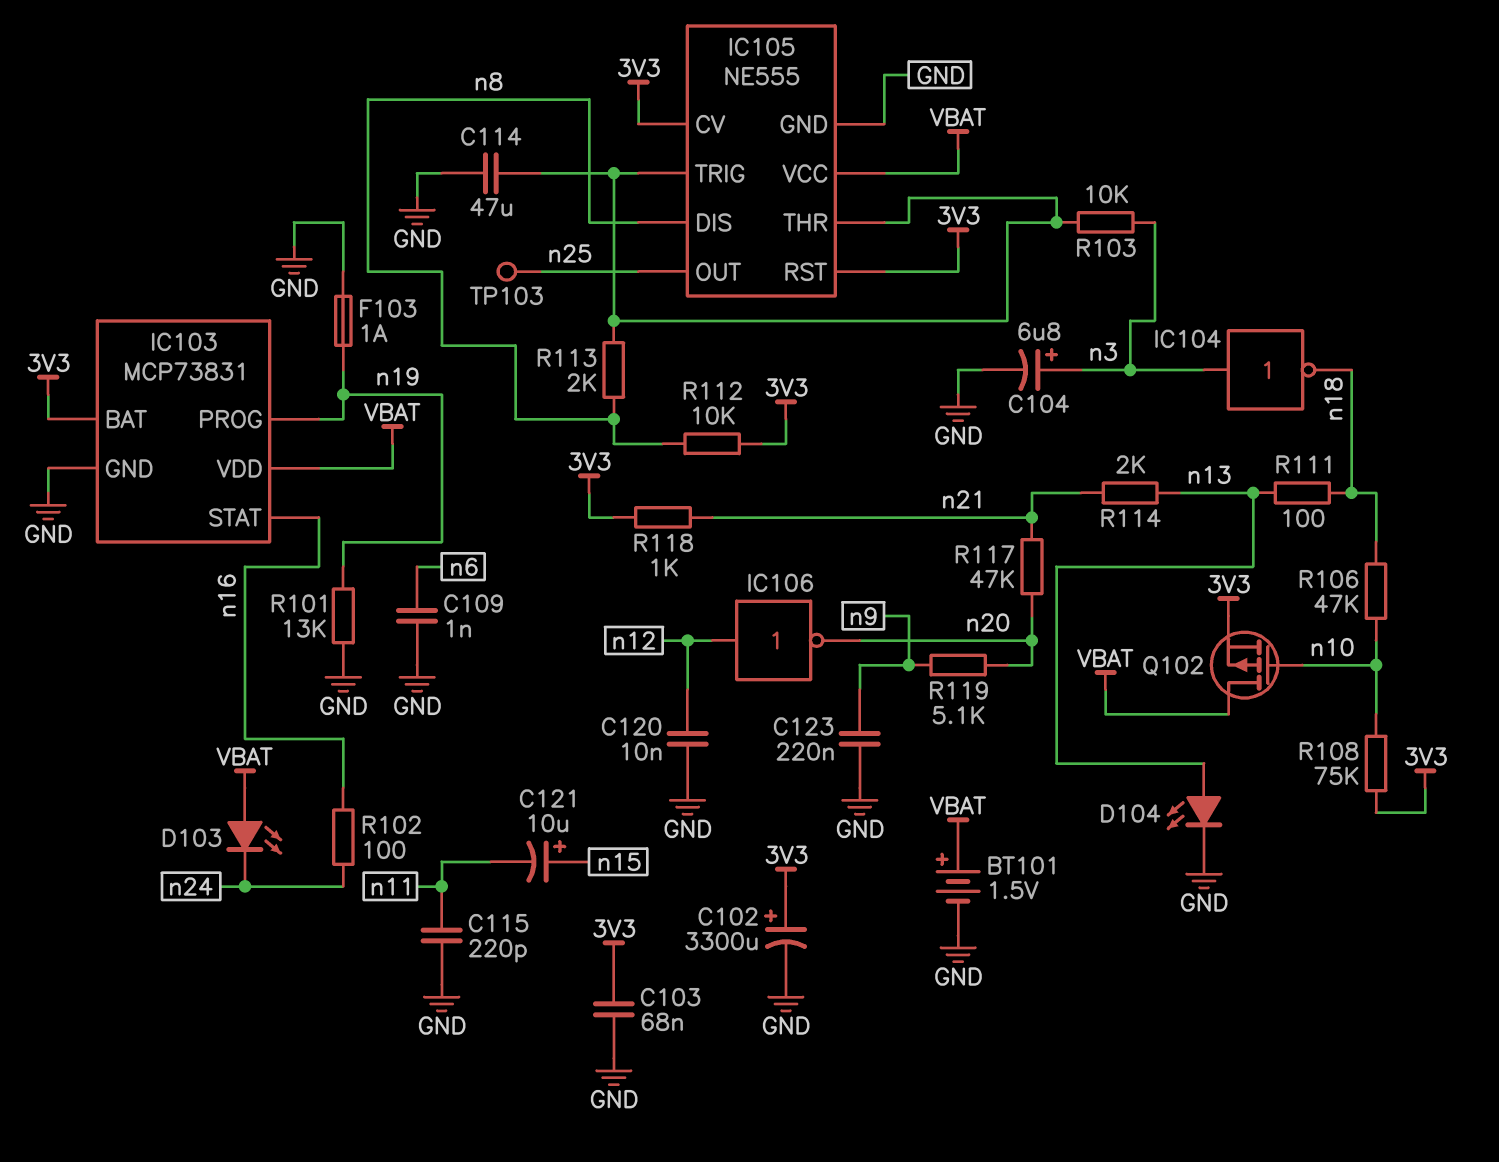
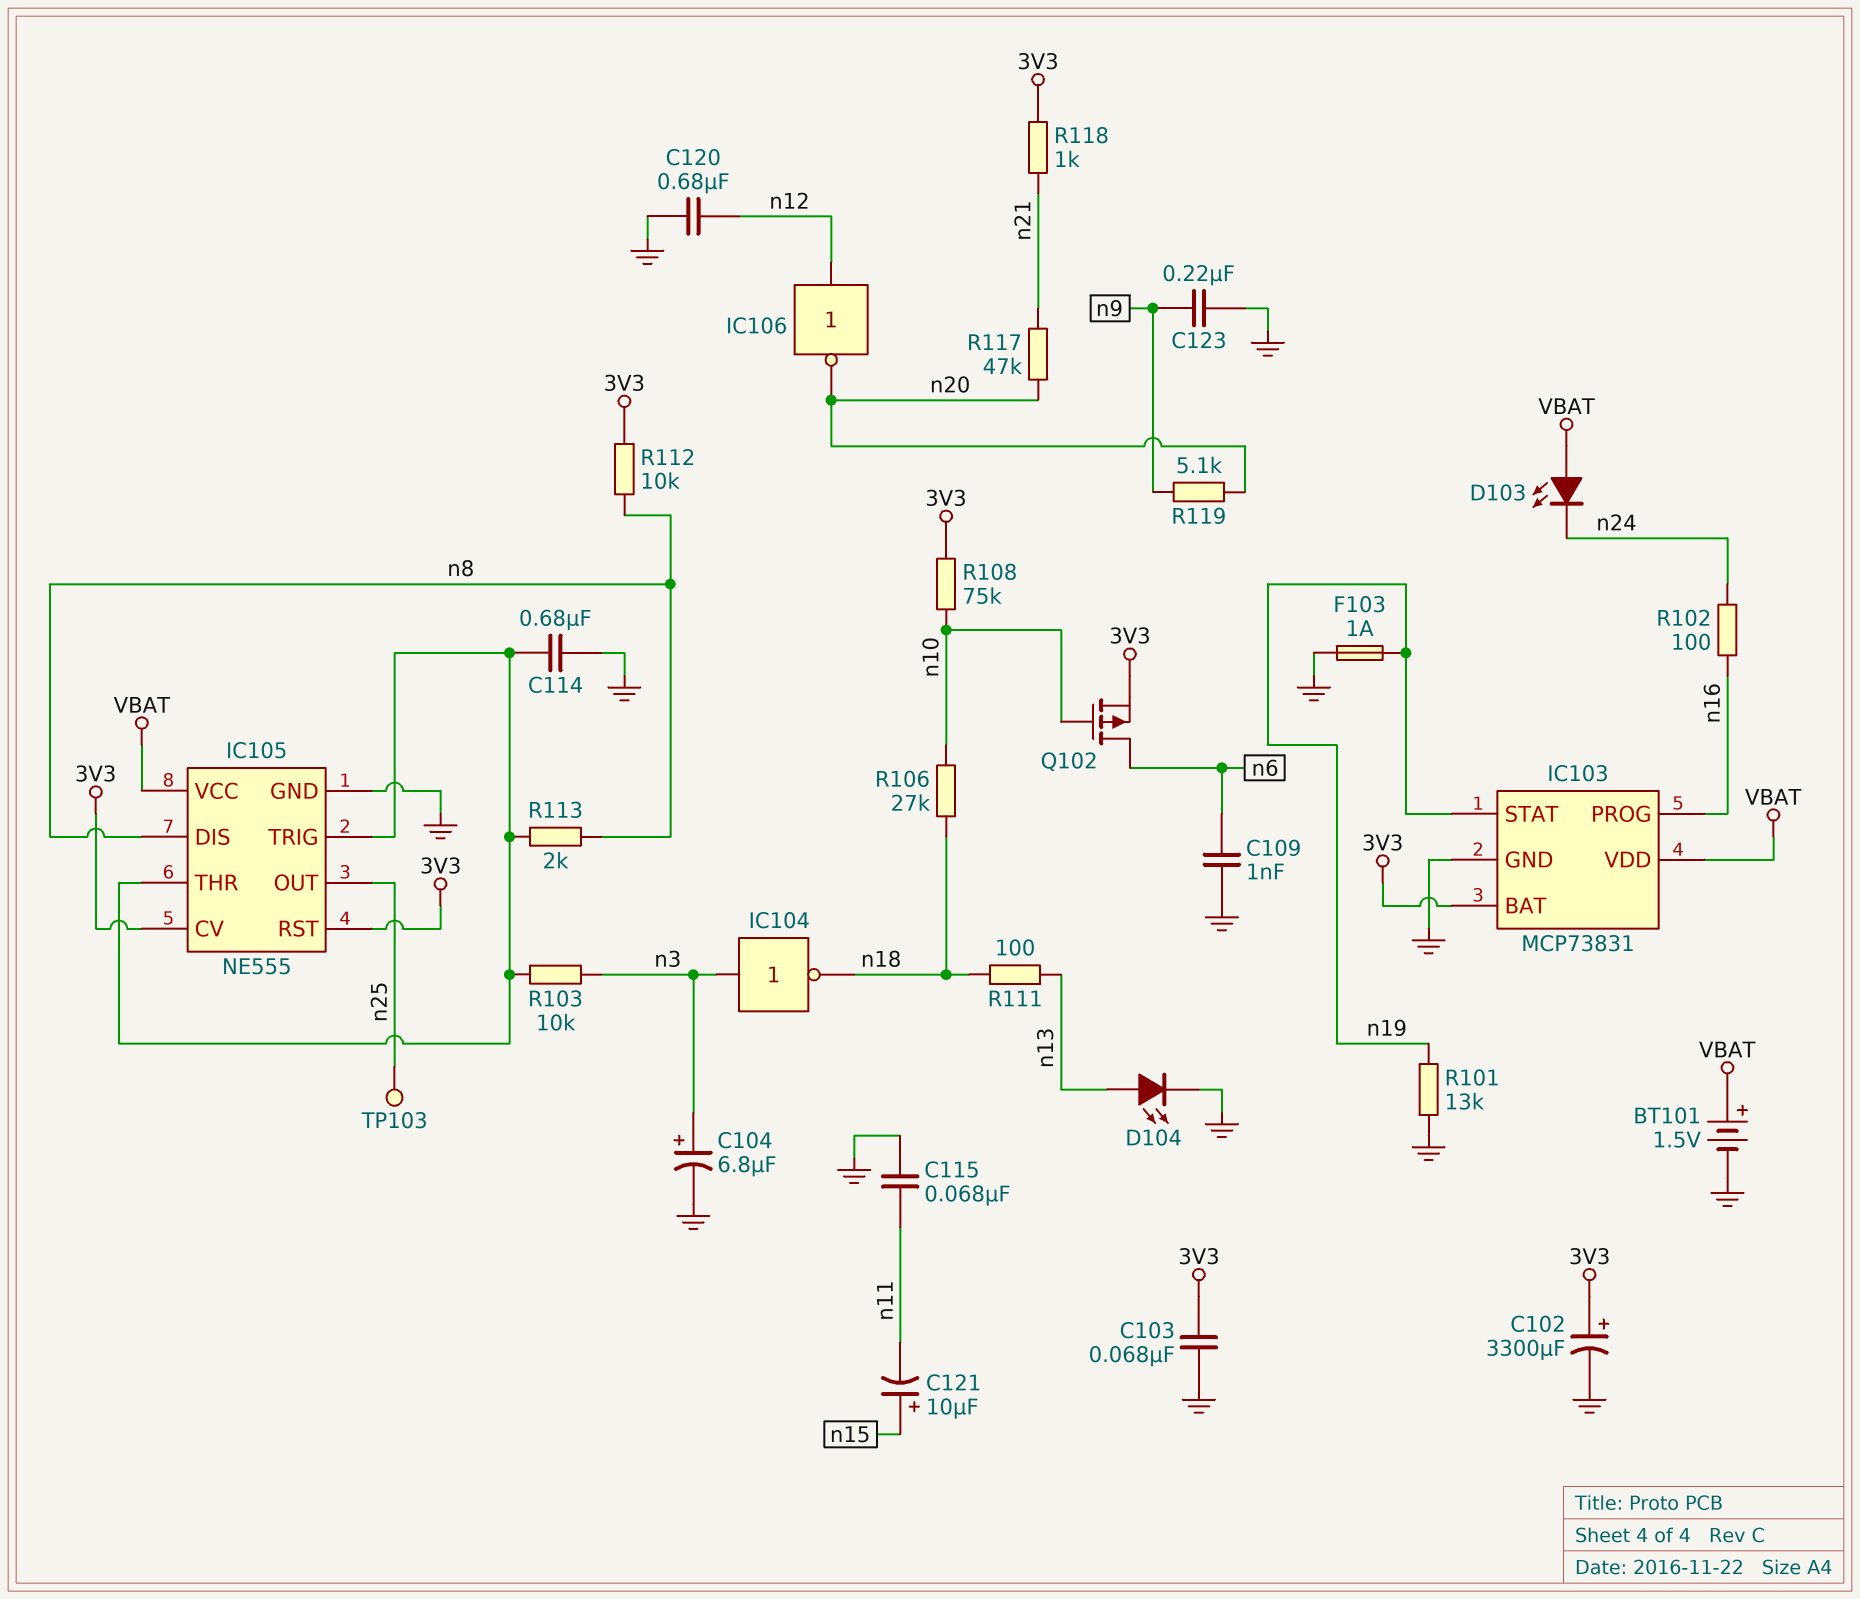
C114: 47uF (GND, IC105/THR) -> 680nF (GND, IC105/THR)
C115: 220pF (GND, n11) -> 68nF (GND, n11)
C120: 10nF (GND, n12) -> 680nF (GND, n12)
IC103 pin PROG: n19 -> n16
IC103 pin STAT: n16 -> n19
Q102: PMOS (G n10, D VBAT, S 3V3) -> PMOS (G n10, D n6, S 3V3)
R106: 47k (n10, n18) -> 27k (n10, n18)
R114: 2k (n13, n21) -> none

